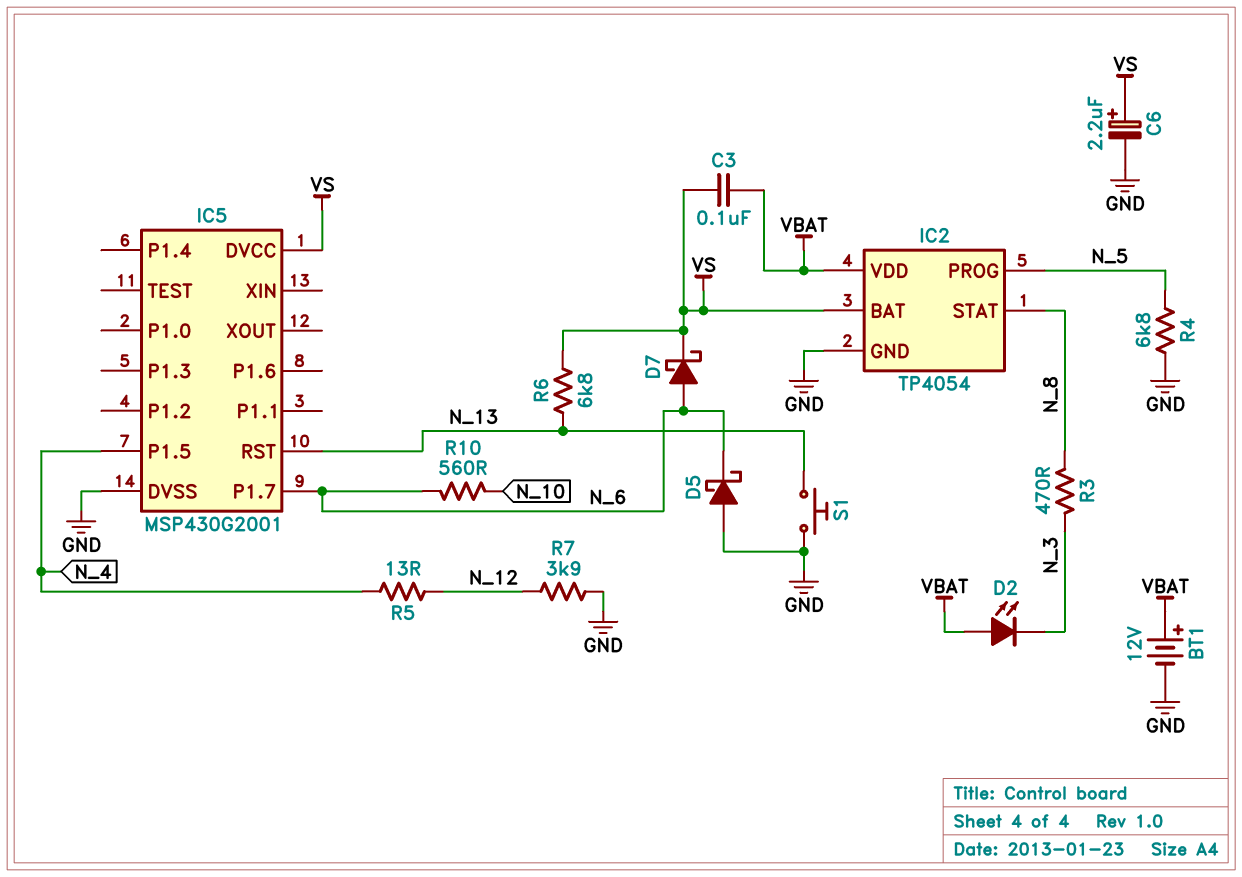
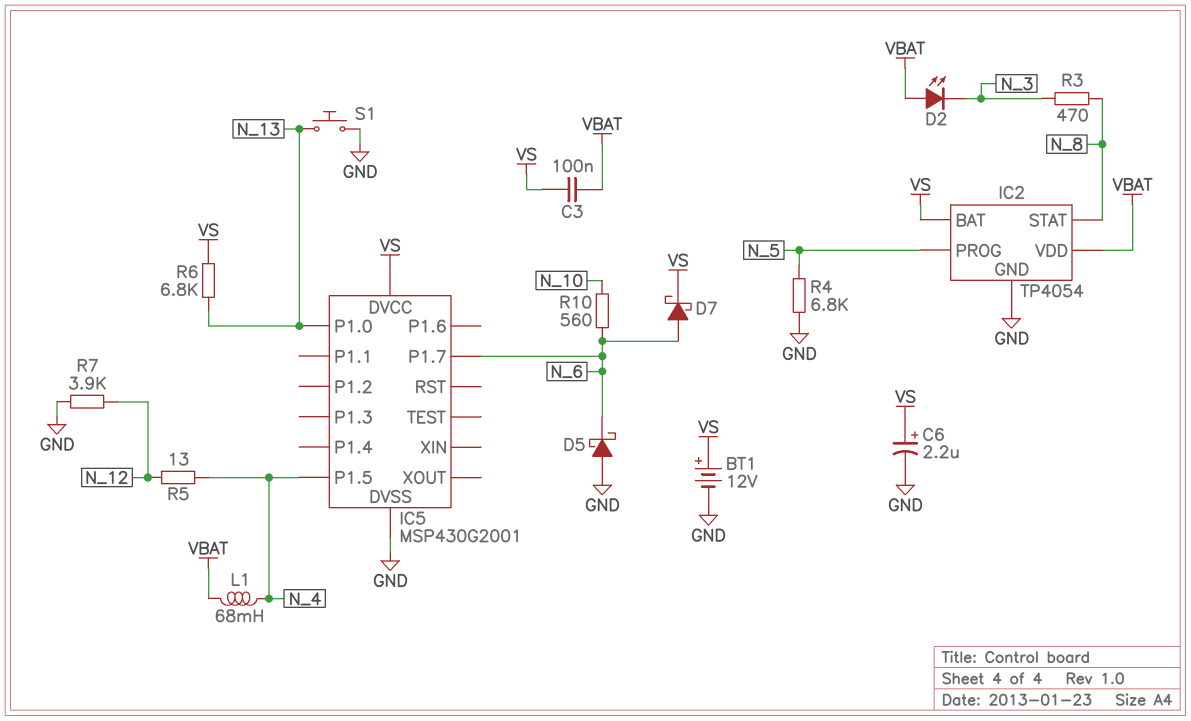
BT1: 12V (plus VBAT, minus GND) -> 12V (plus VS, minus GND)
IC5 pin P1.0: none -> N_13
IC5 pin RST: N_13 -> none
L1: none -> 68mH (N_4, VBAT)

